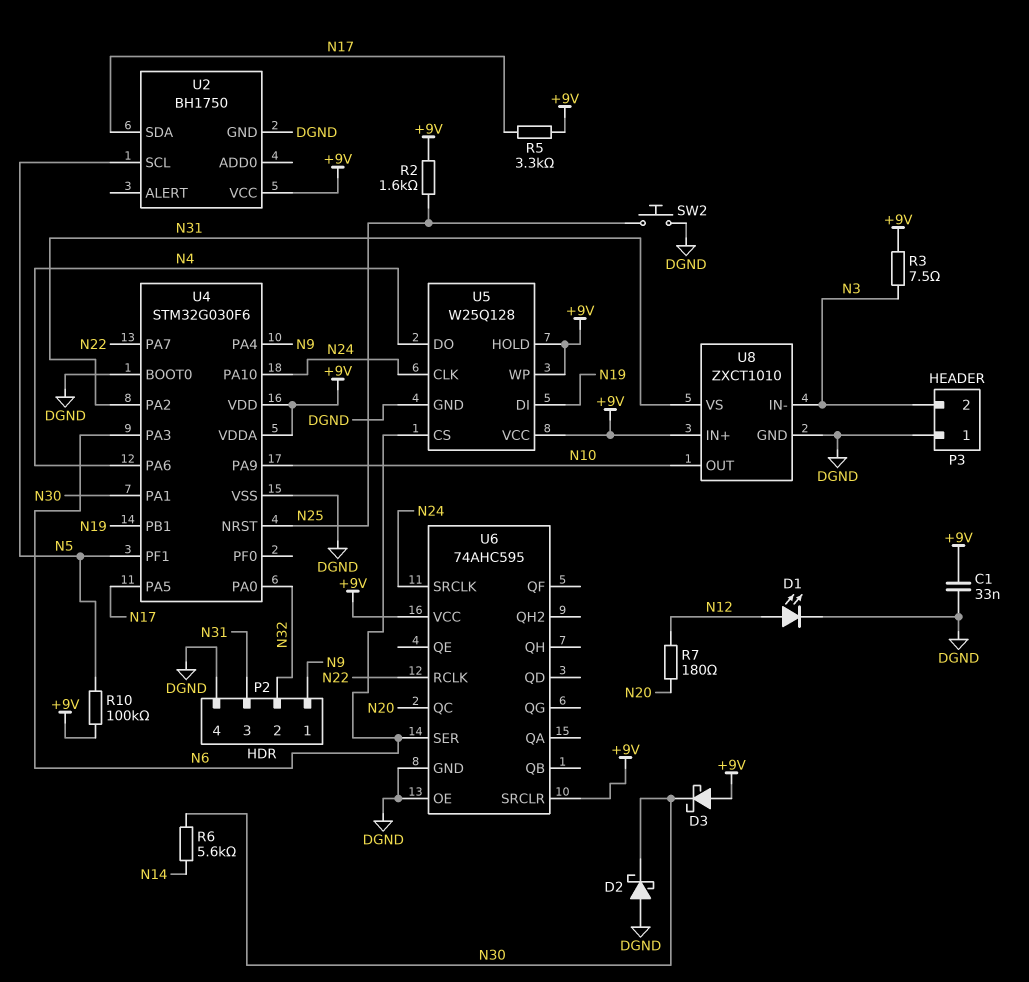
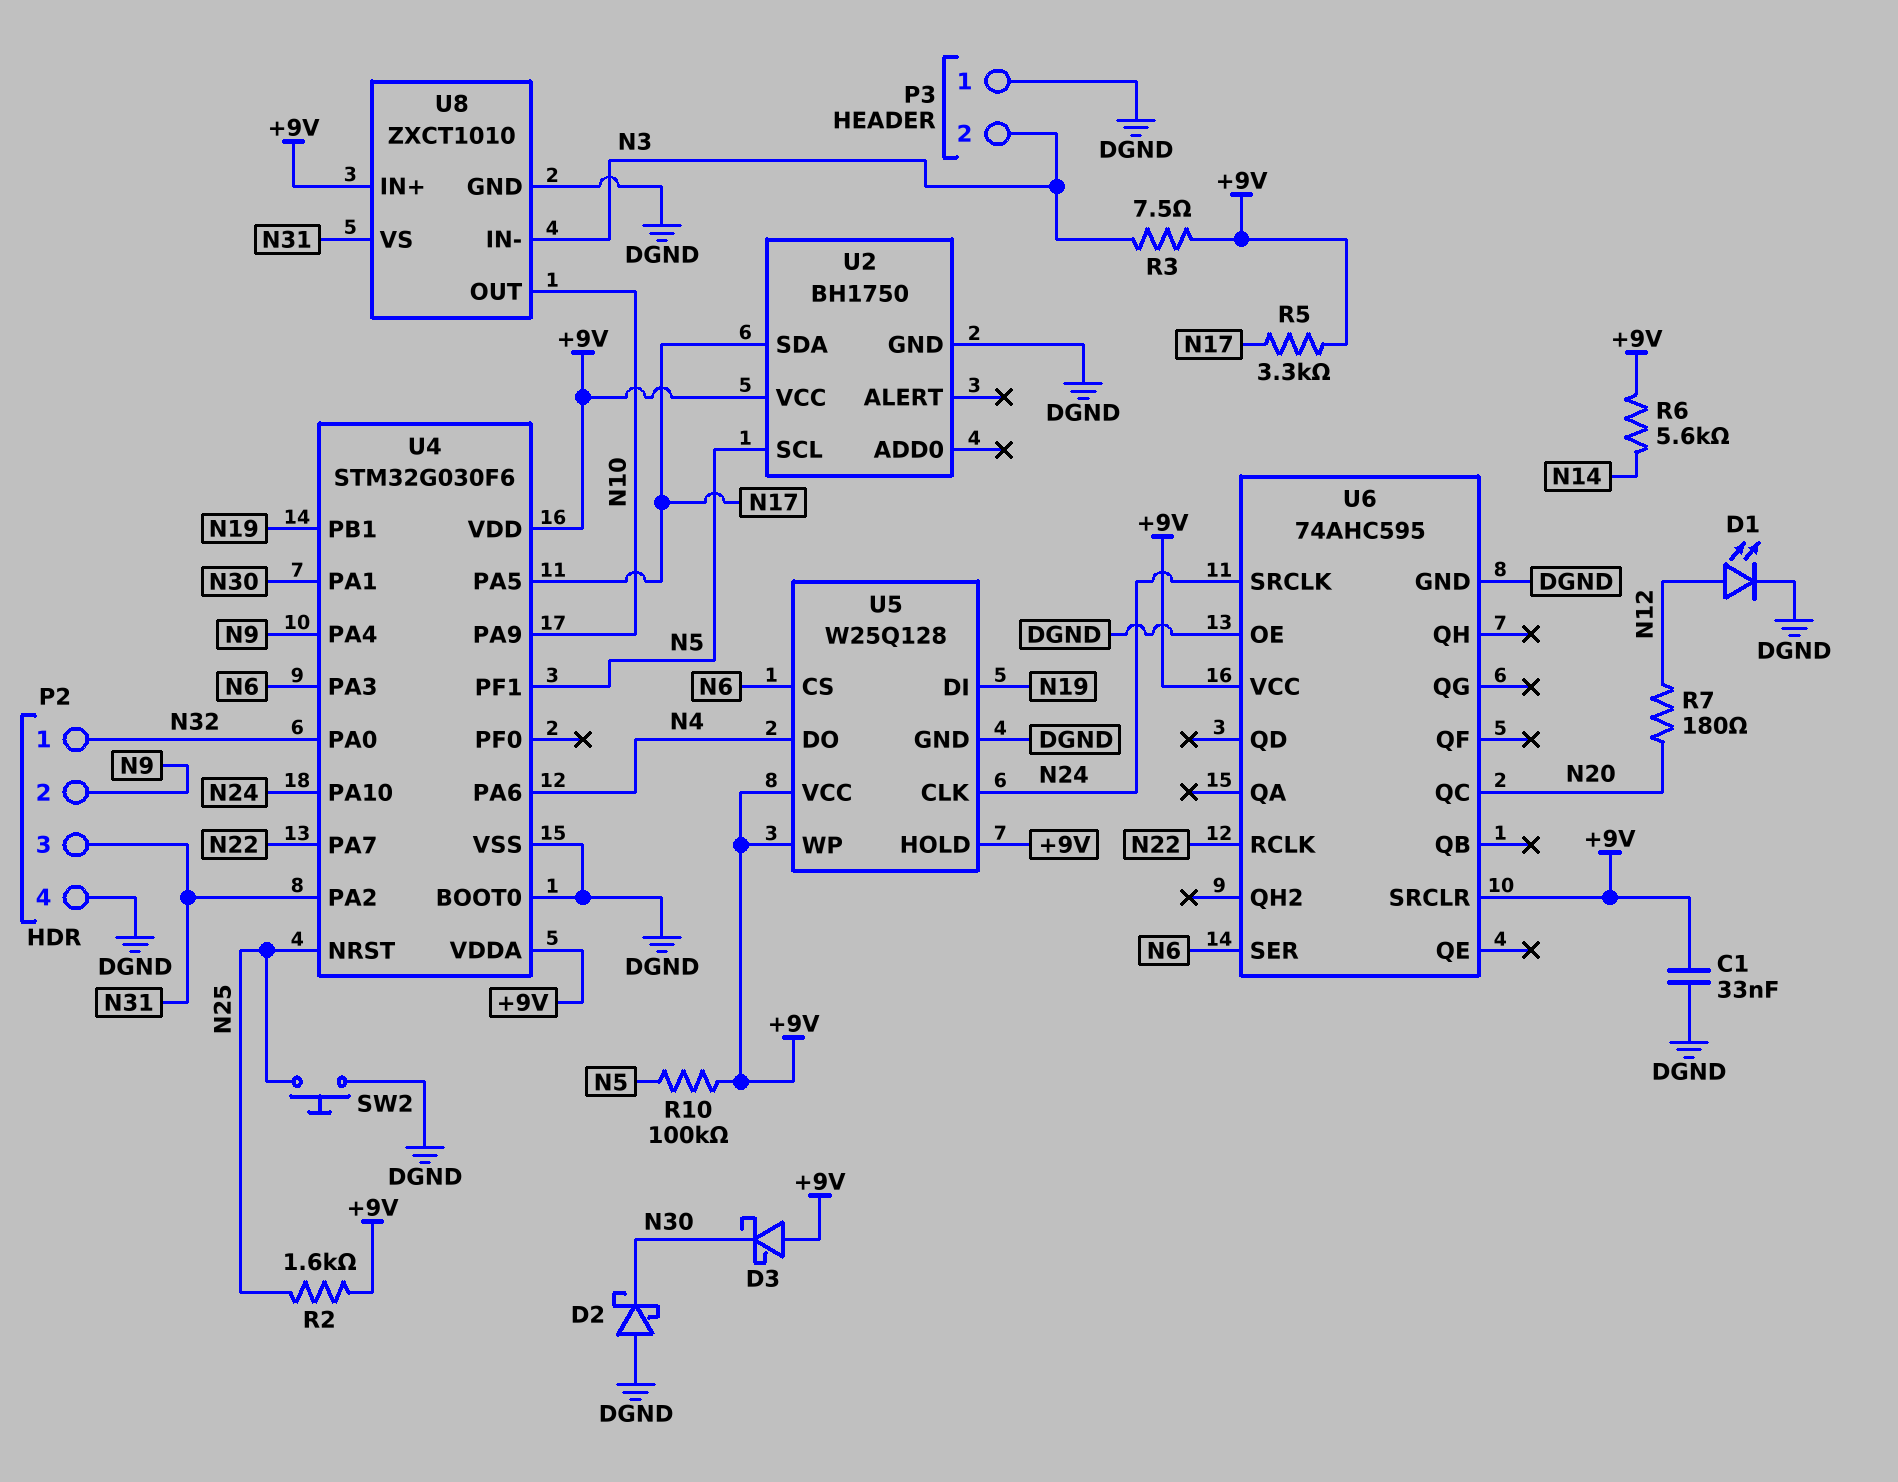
P2 pin 1: N9 -> N32
P2 pin 2: N32 -> N9
R6: 5.6k (N14, N30) -> 5.6k (+9V, N14)

